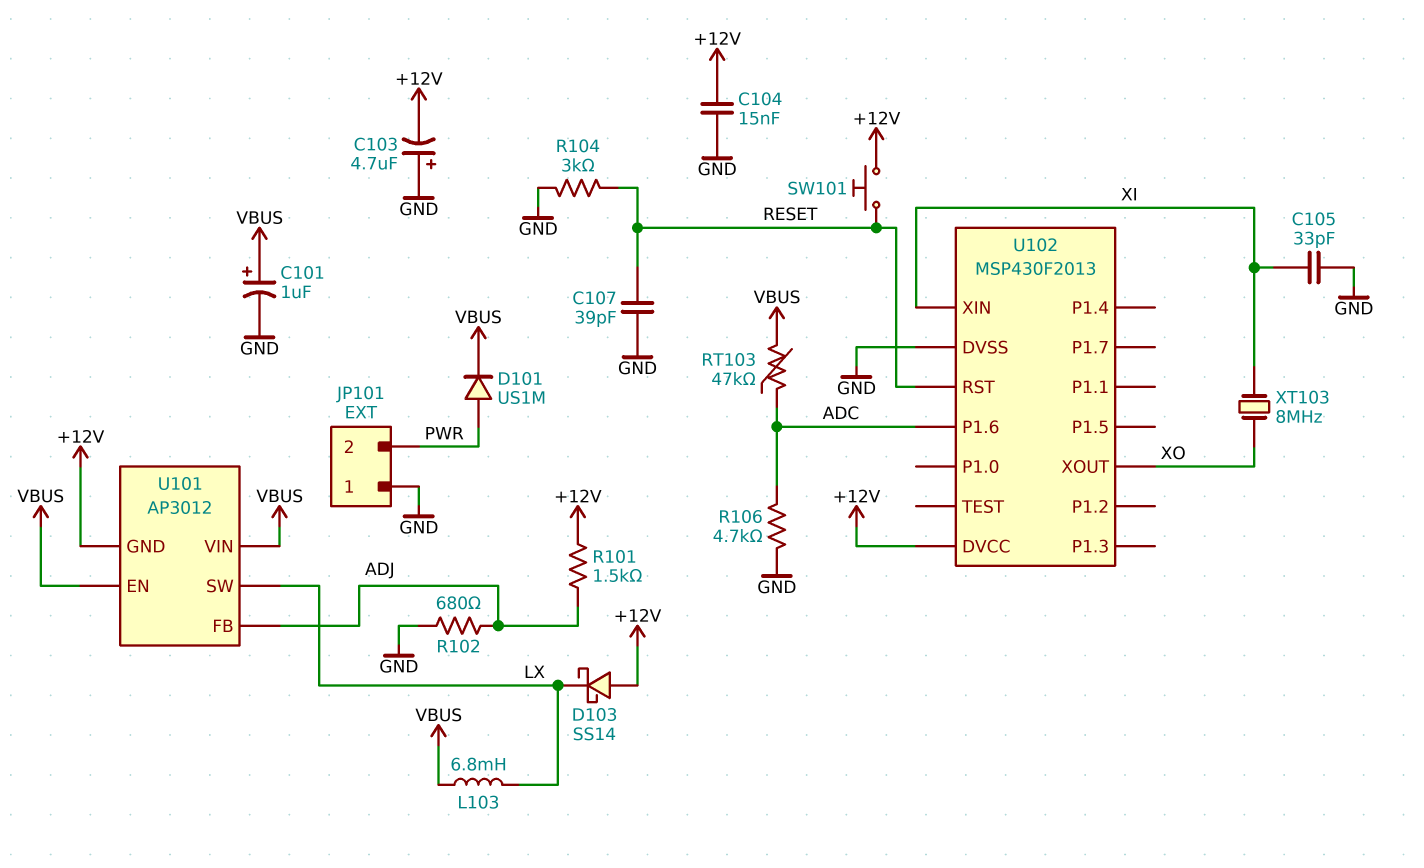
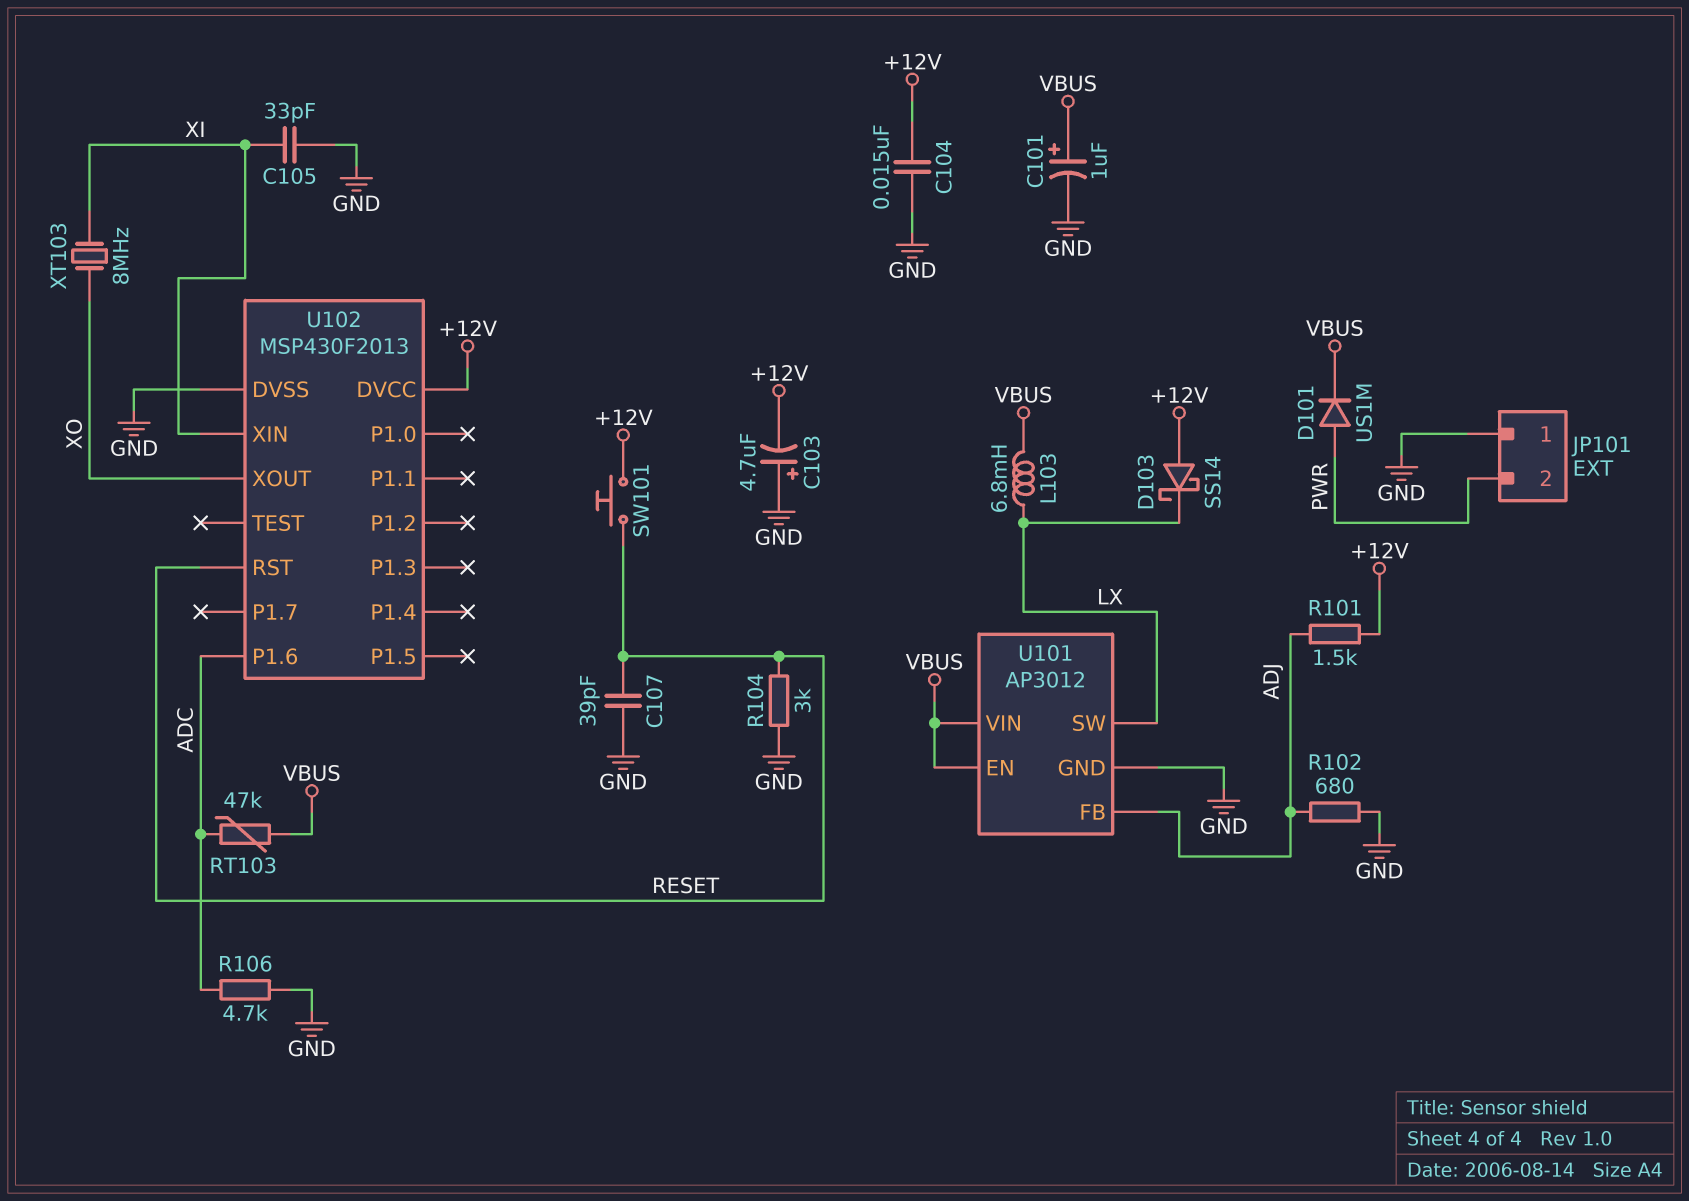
U101 pin GND: +12V -> GND

